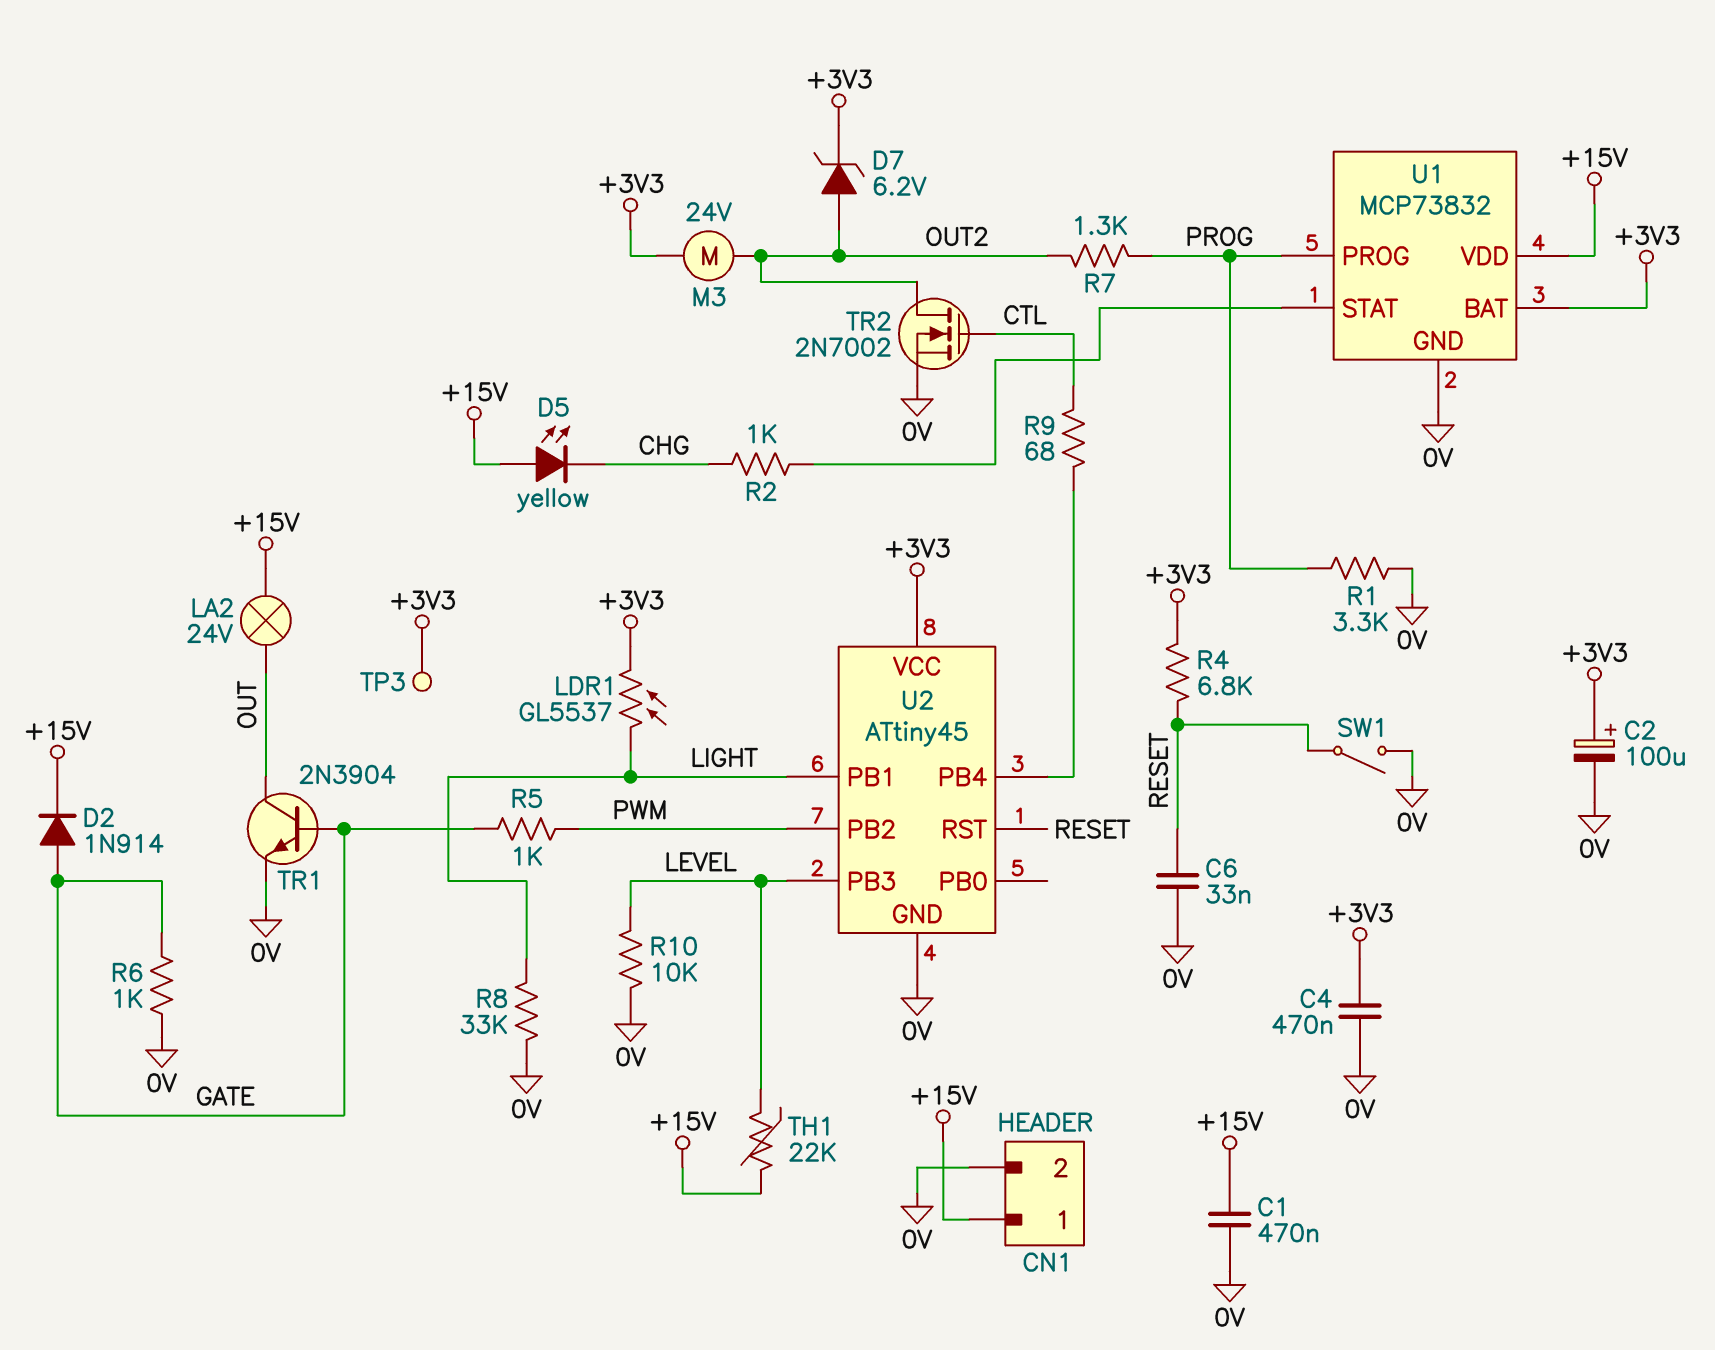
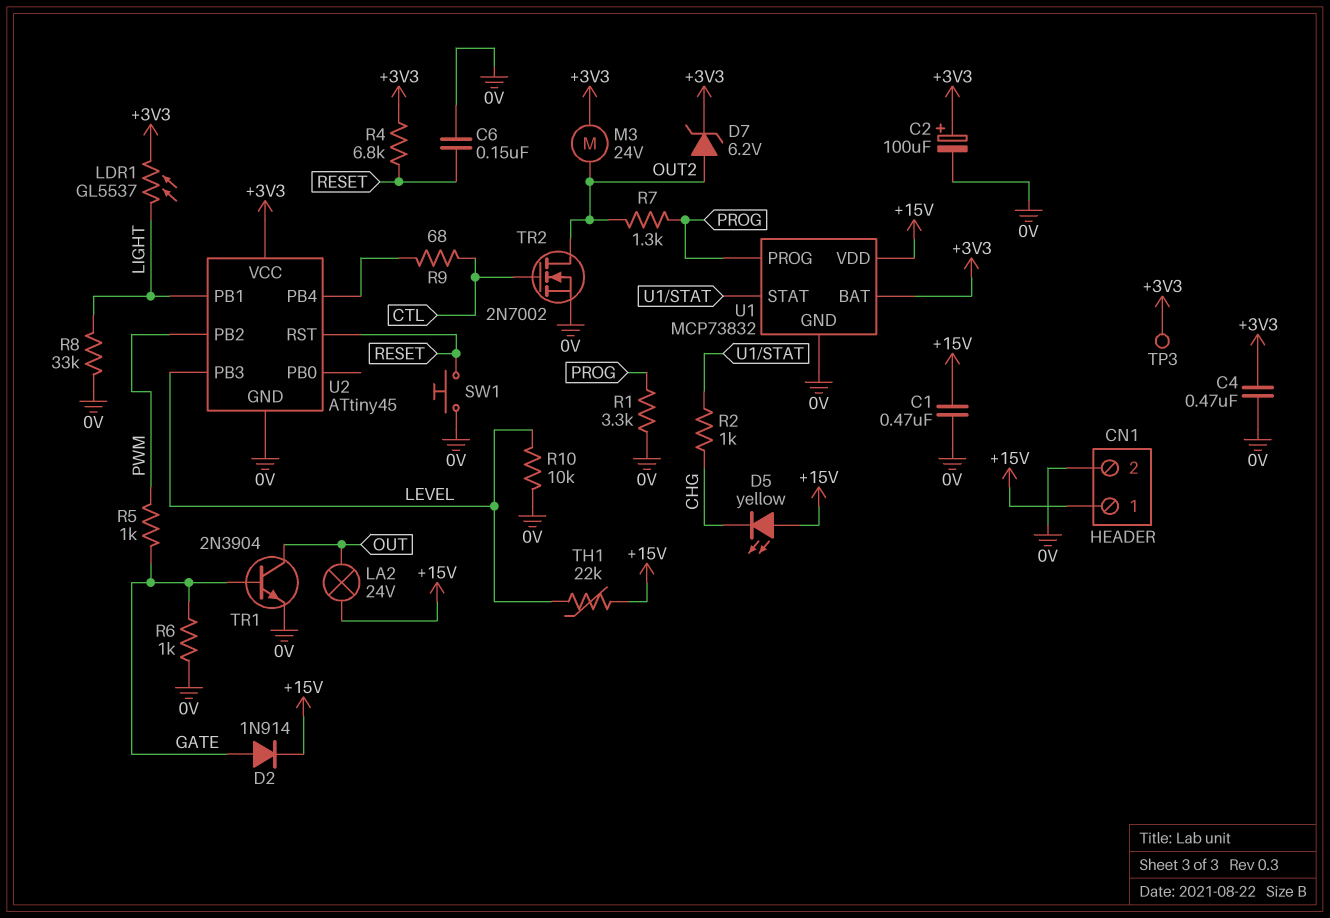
C6: 33nF (0V, RESET) -> 150nF (0V, RESET)
SW1: switch (0V, RESET) -> button (0V, RESET)

